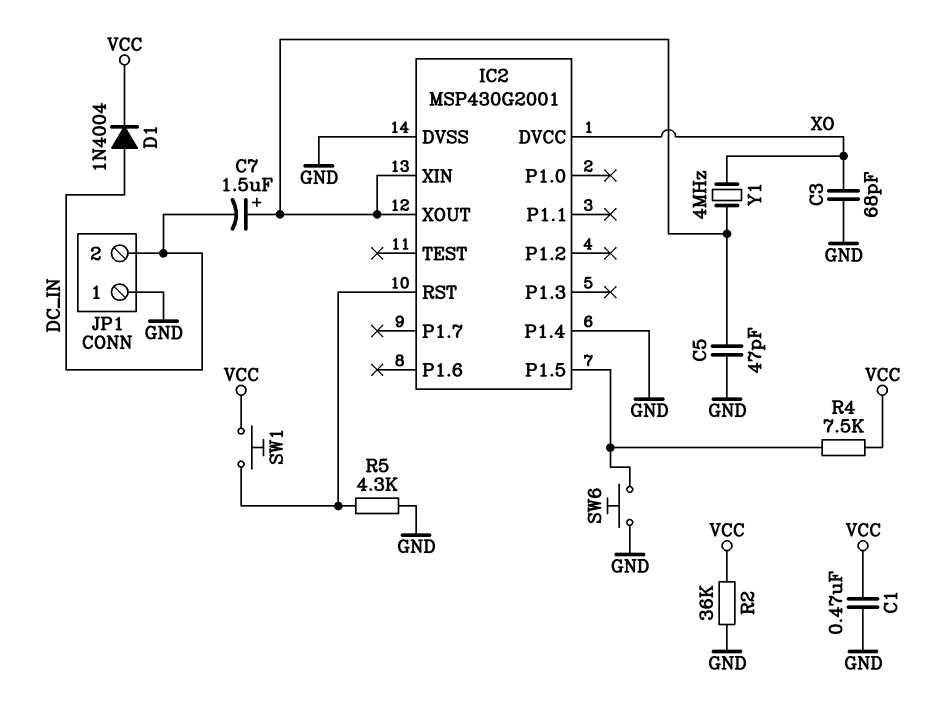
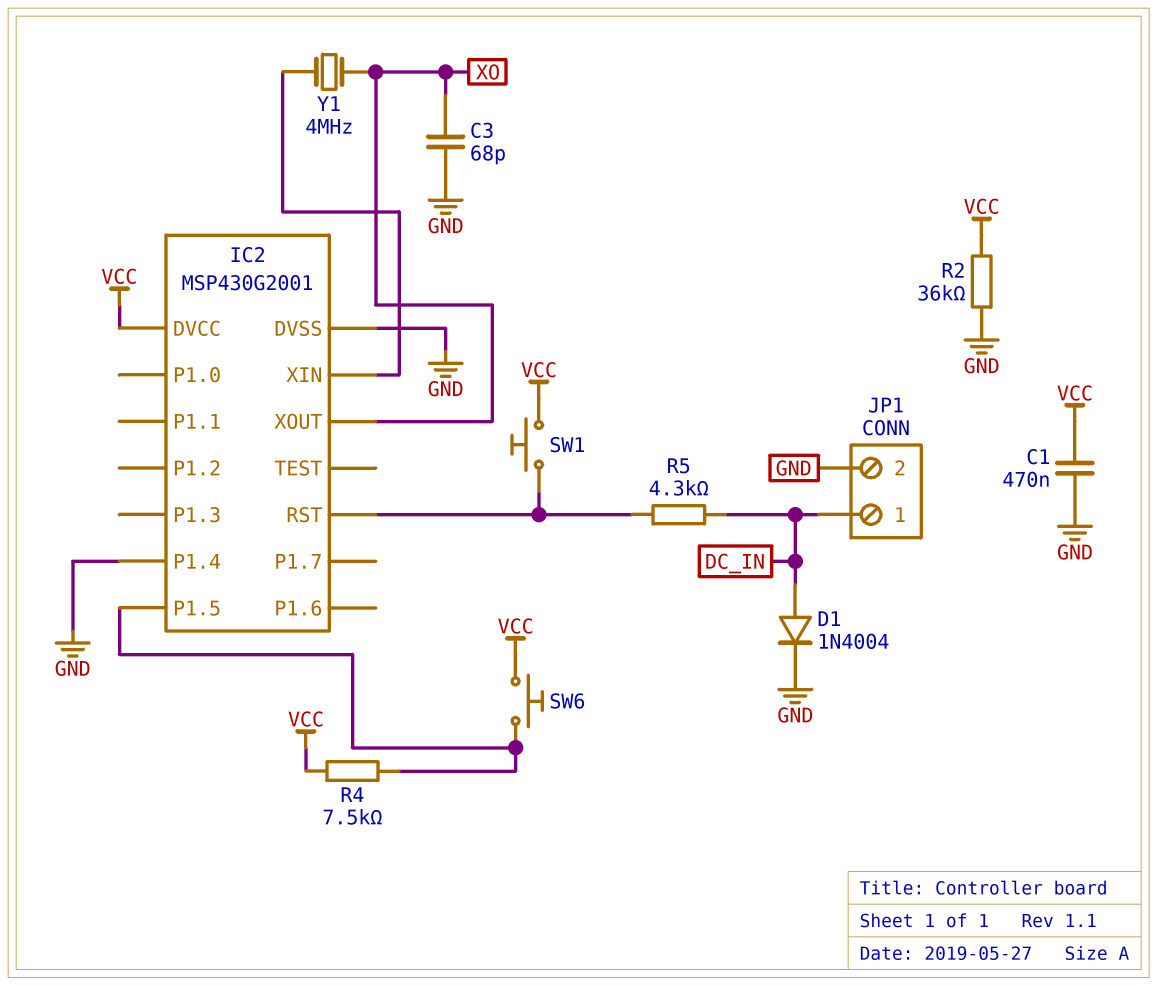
C5: 47pF (GND, IC2/XIN) -> none
C7: 1.5uF (plus IC2/XIN, minus DC_IN) -> none
D1: diode 1N4004 (A DC_IN, K VCC) -> diode 1N4004 (A DC_IN, K GND)
IC2 pin DVCC: XO -> VCC
IC2 pin XOUT: IC2/XIN -> XO
JP1 pin 1: GND -> DC_IN
JP1 pin 2: DC_IN -> GND
R5: 4.3k (GND, IC2/RST) -> 4.3k (DC_IN, IC2/RST)
SW6: button (GND, IC2/P1.5) -> button (IC2/P1.5, VCC)

